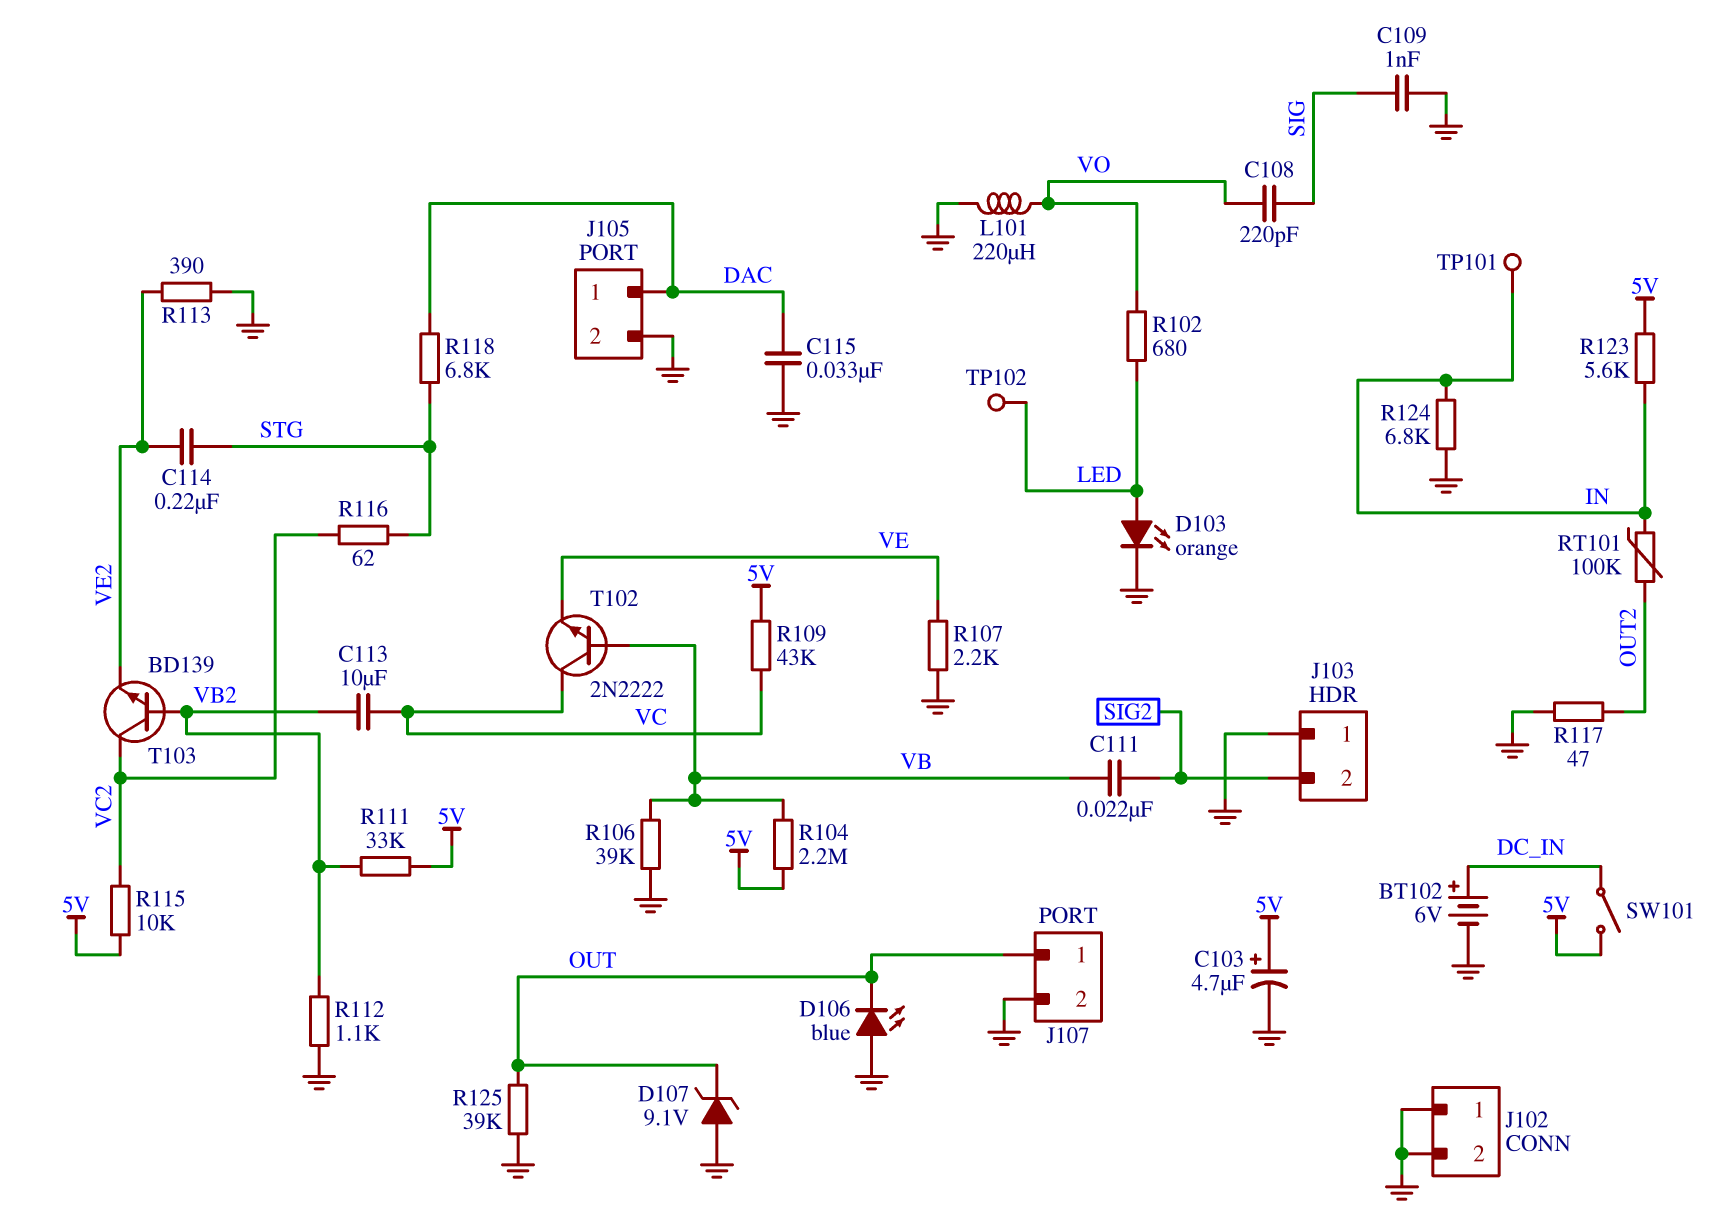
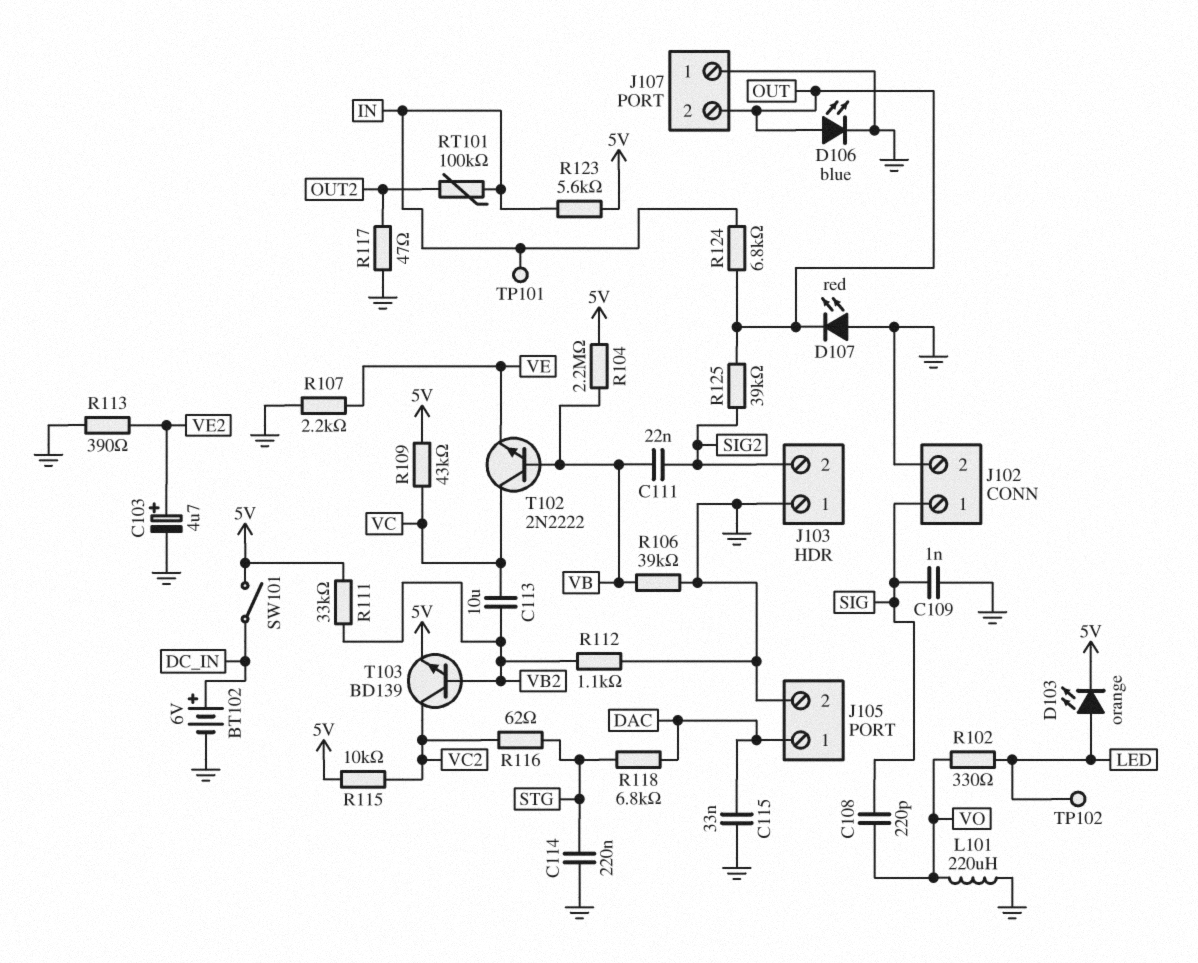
C103: 4.7uF (plus 5V, minus GND) -> 4.7uF (plus VE2, minus GND)
C114: 220nF (STG, VE2) -> 220nF (GND, STG)
D103: LED orange (A LED, K GND) -> LED orange (A LED, K 5V)
D106: LED blue (A GND, K OUT) -> LED blue (A OUT, K GND)
D107: zener 9.1V (A GND, K OUT) -> LED red (A GND, K OUT)
J102 pin 1: GND -> SIG
J107 pin 1: OUT -> GND
J107 pin 2: GND -> OUT
R102: 680 (LED, VO) -> 330 (LED, VO)
R124: 6.8k (GND, IN) -> 6.8k (IN, OUT)
R125: 39k (GND, OUT) -> 39k (OUT, SIG2)
T103: NPN BD139 (B VB2, C VC2, E VE2) -> NPN BD139 (B VB2, C VC2, E 5V)

